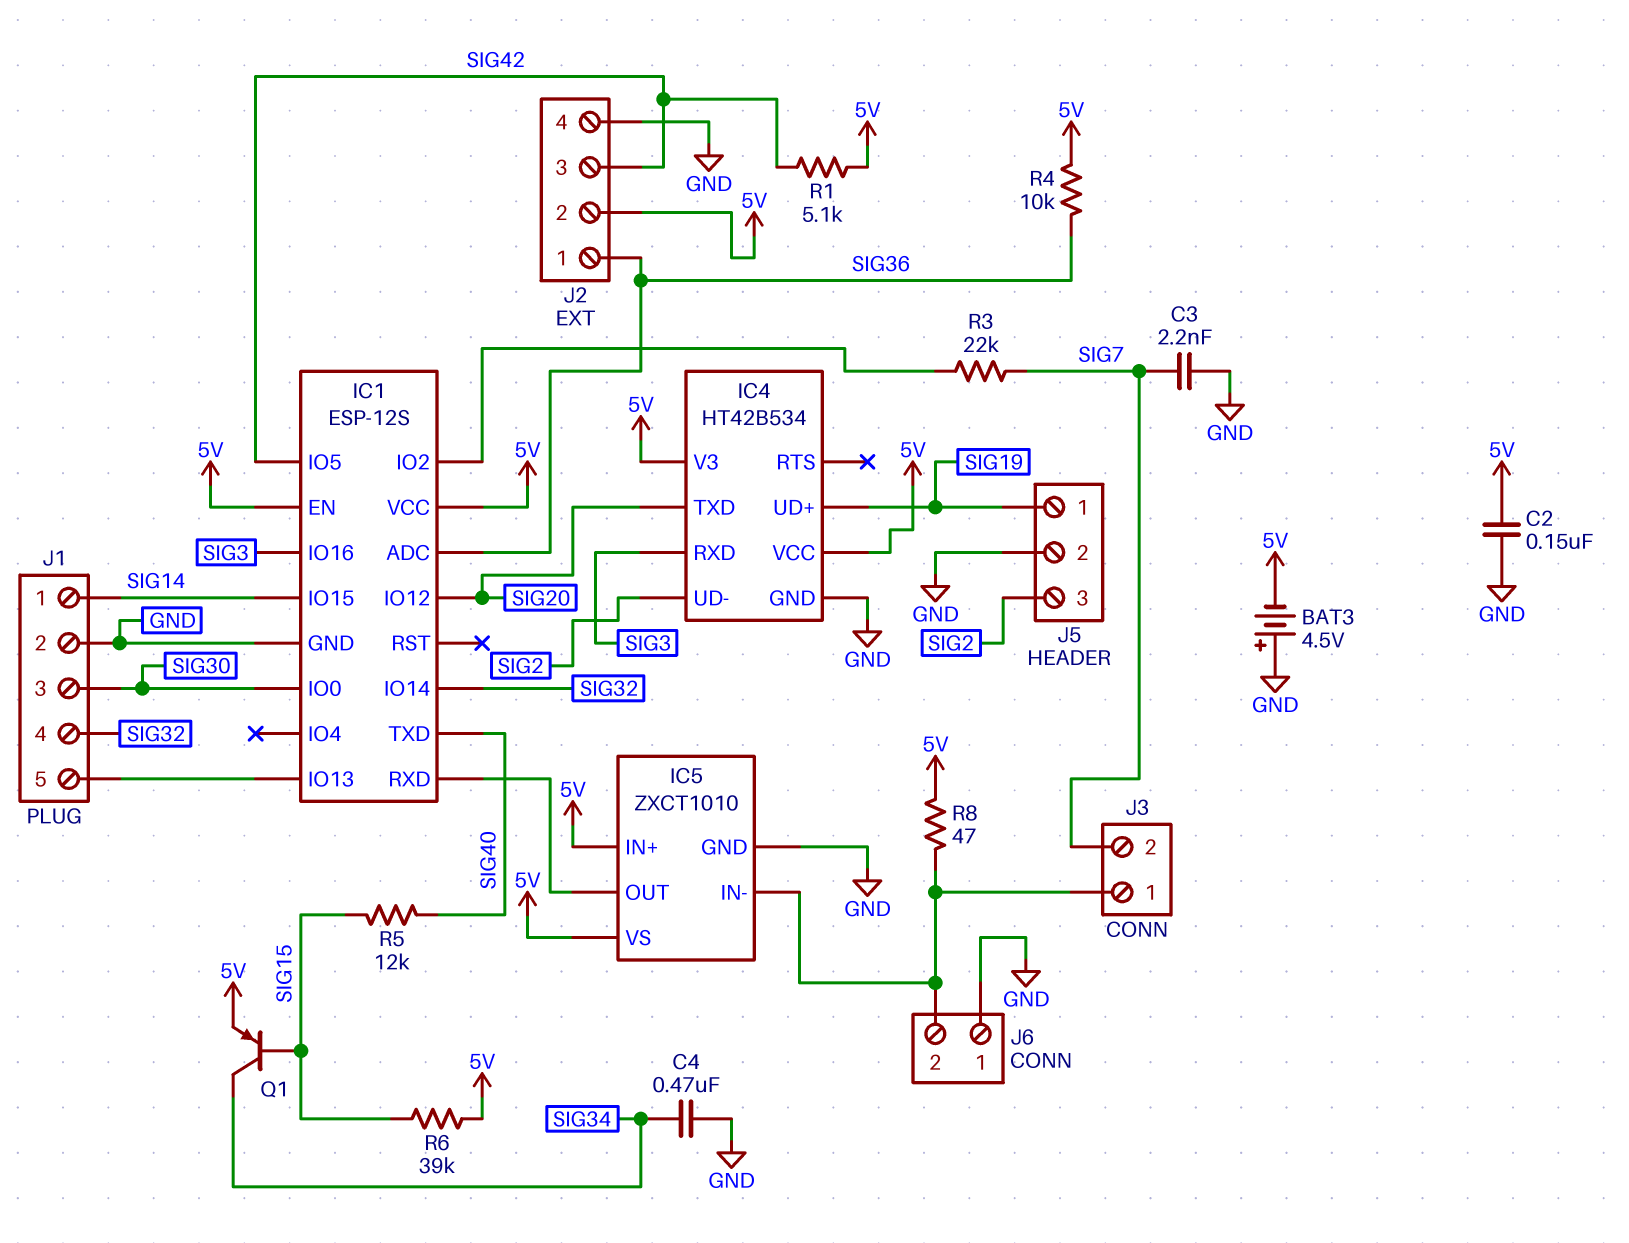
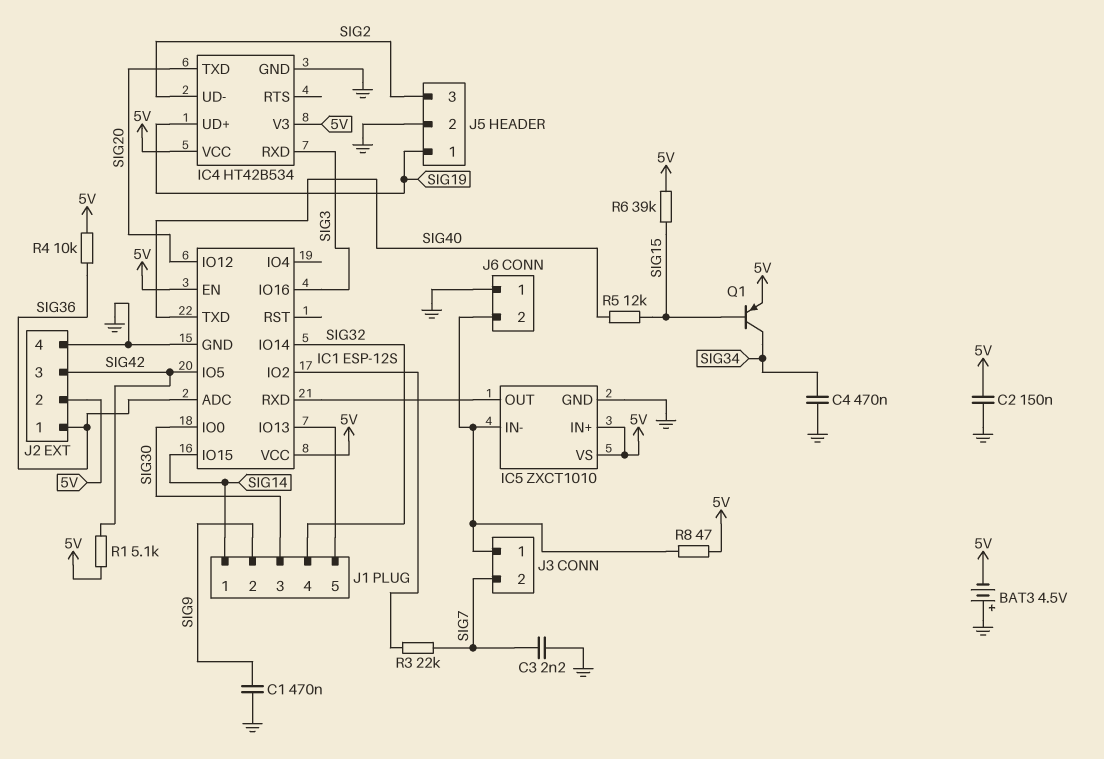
C1: none -> 470nF (GND, SIG9)
J1 pin 2: GND -> SIG9

